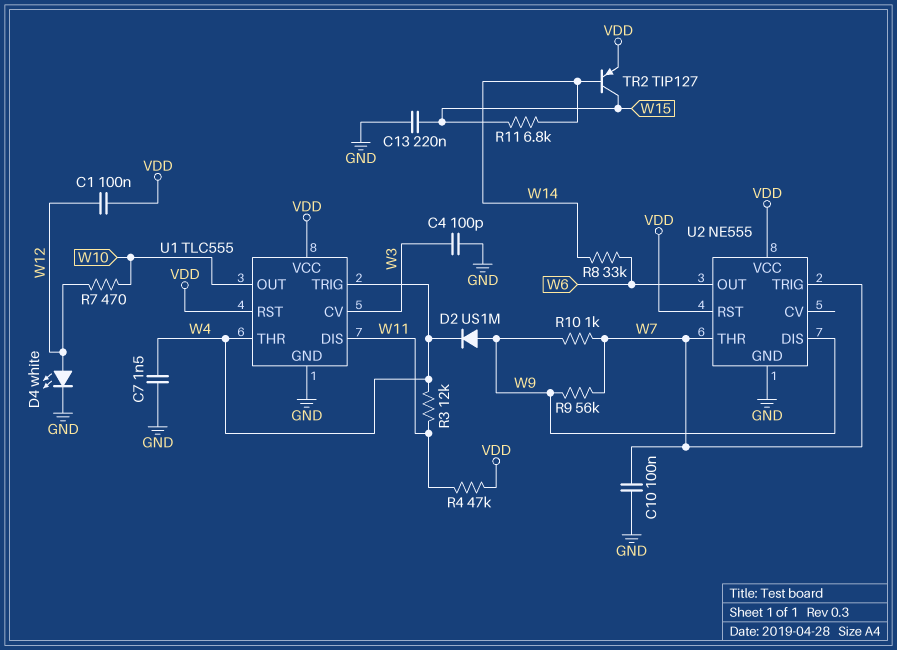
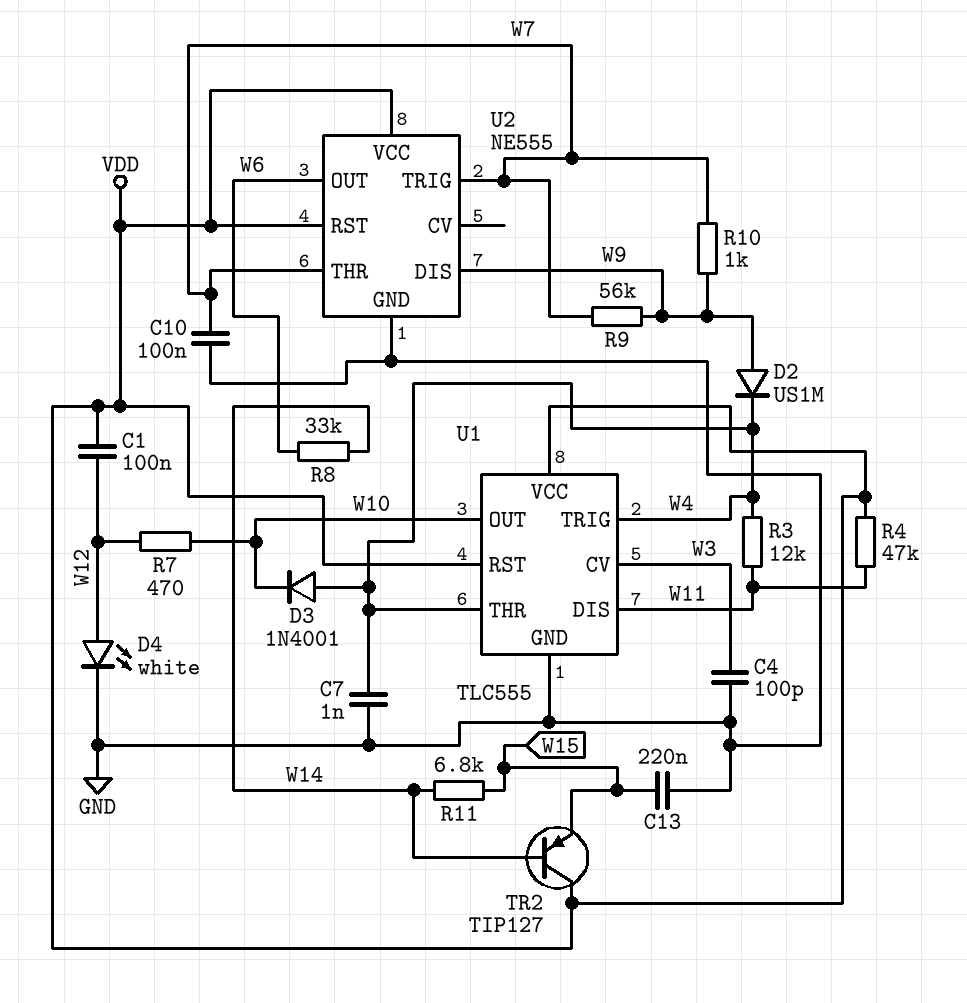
C7: 1.5nF (GND, W4) -> 1nF (GND, W4)
D3: none -> diode 1N4001 (A W4, K W10)
TR2: PNP TIP127 (B W14, C W15, E VDD) -> PNP TIP127 (B W14, C VDD, E W15)

